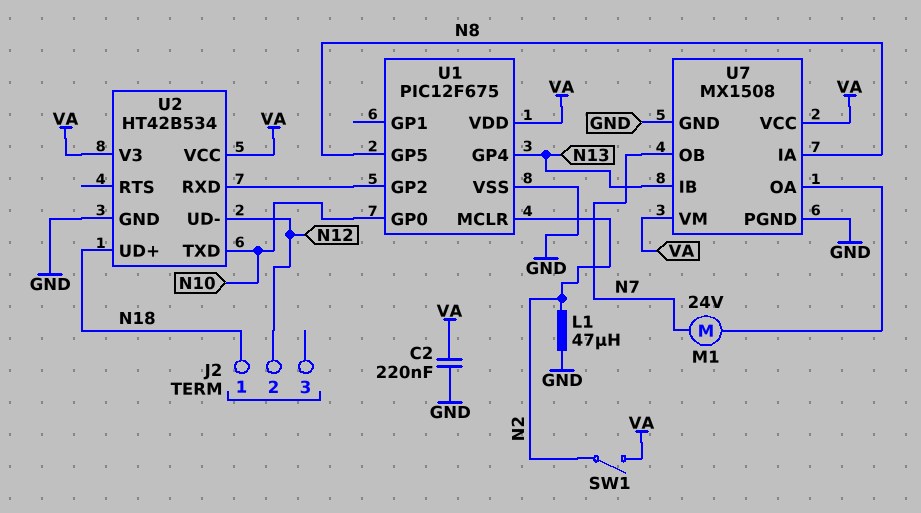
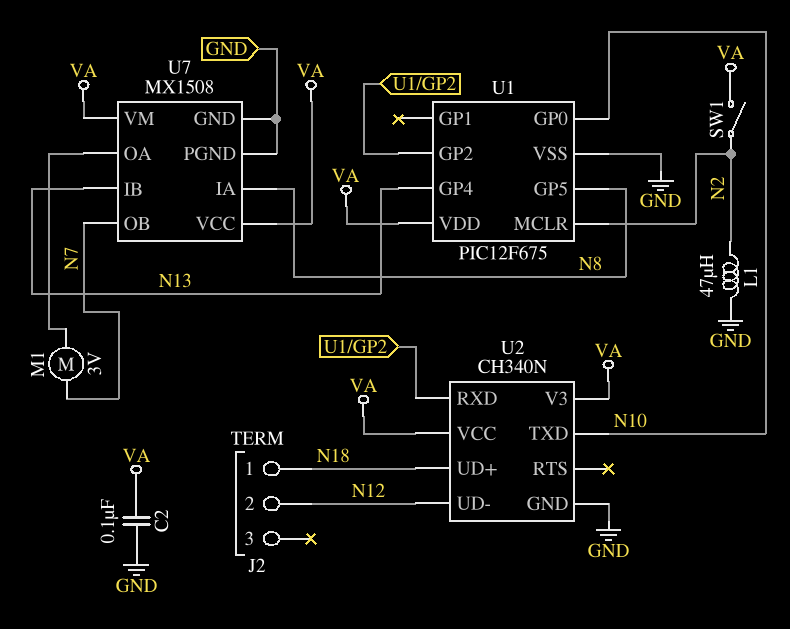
C2: 220nF (GND, VA) -> 100nF (GND, VA)
M1: motor 24V (N7, U7/OA) -> motor 3V (N7, U7/OA)
U2: HT42B534 -> CH340N

